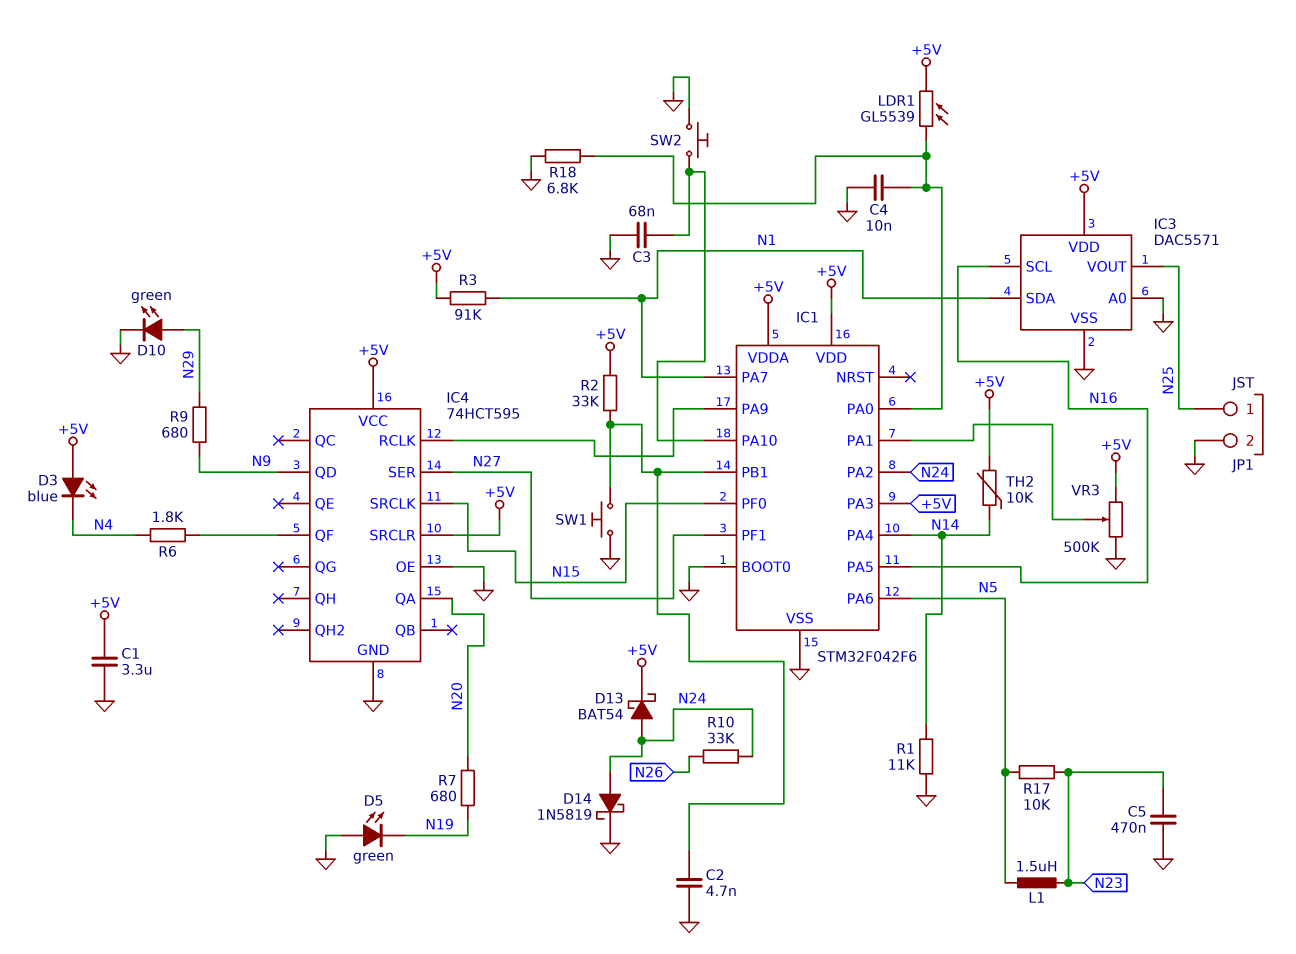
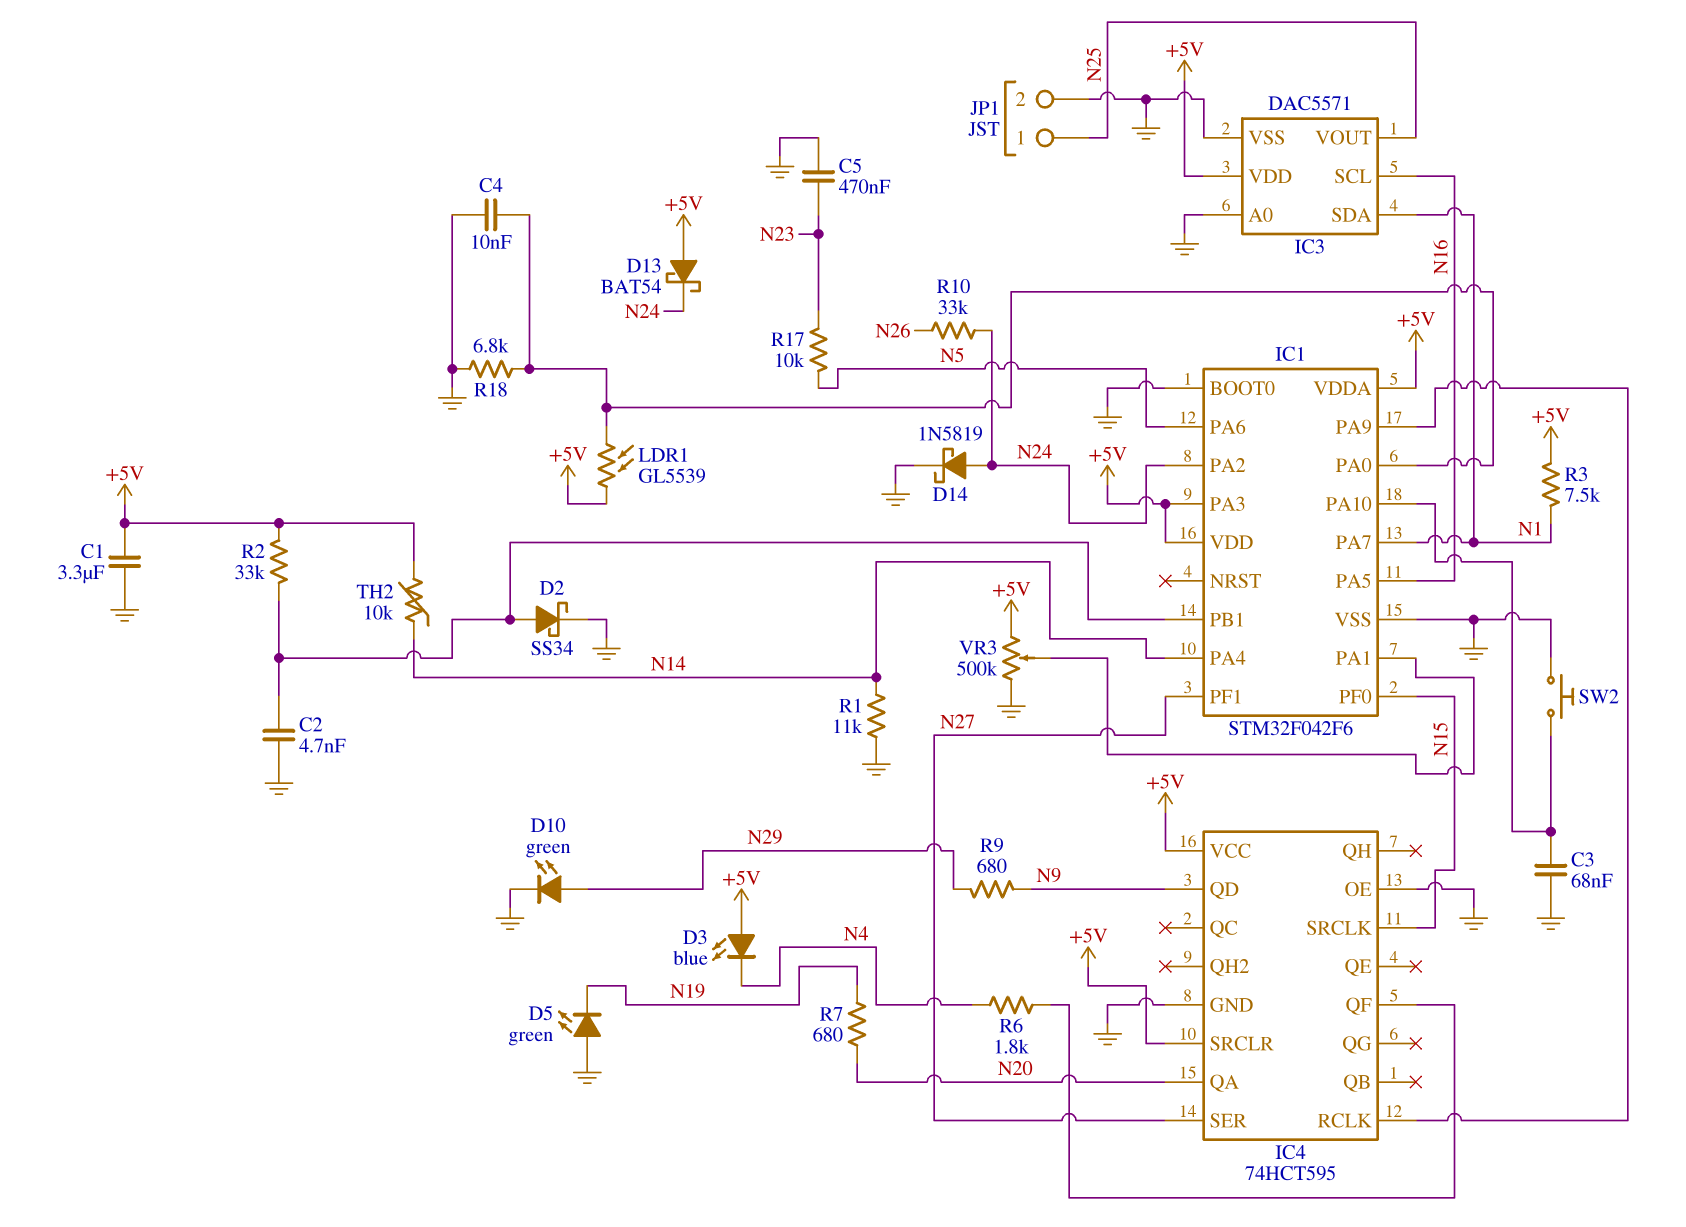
D2: none -> schottky SS34 (A IC1/PB1, K GND)
D13: schottky BAT54 (A N24, K +5V) -> schottky BAT54 (A +5V, K N24)
L1: 1.5uH (N5, N23) -> none
R3: 91k (+5V, N1) -> 7.5k (+5V, N1)
SW1: button (GND, IC1/PB1) -> none

